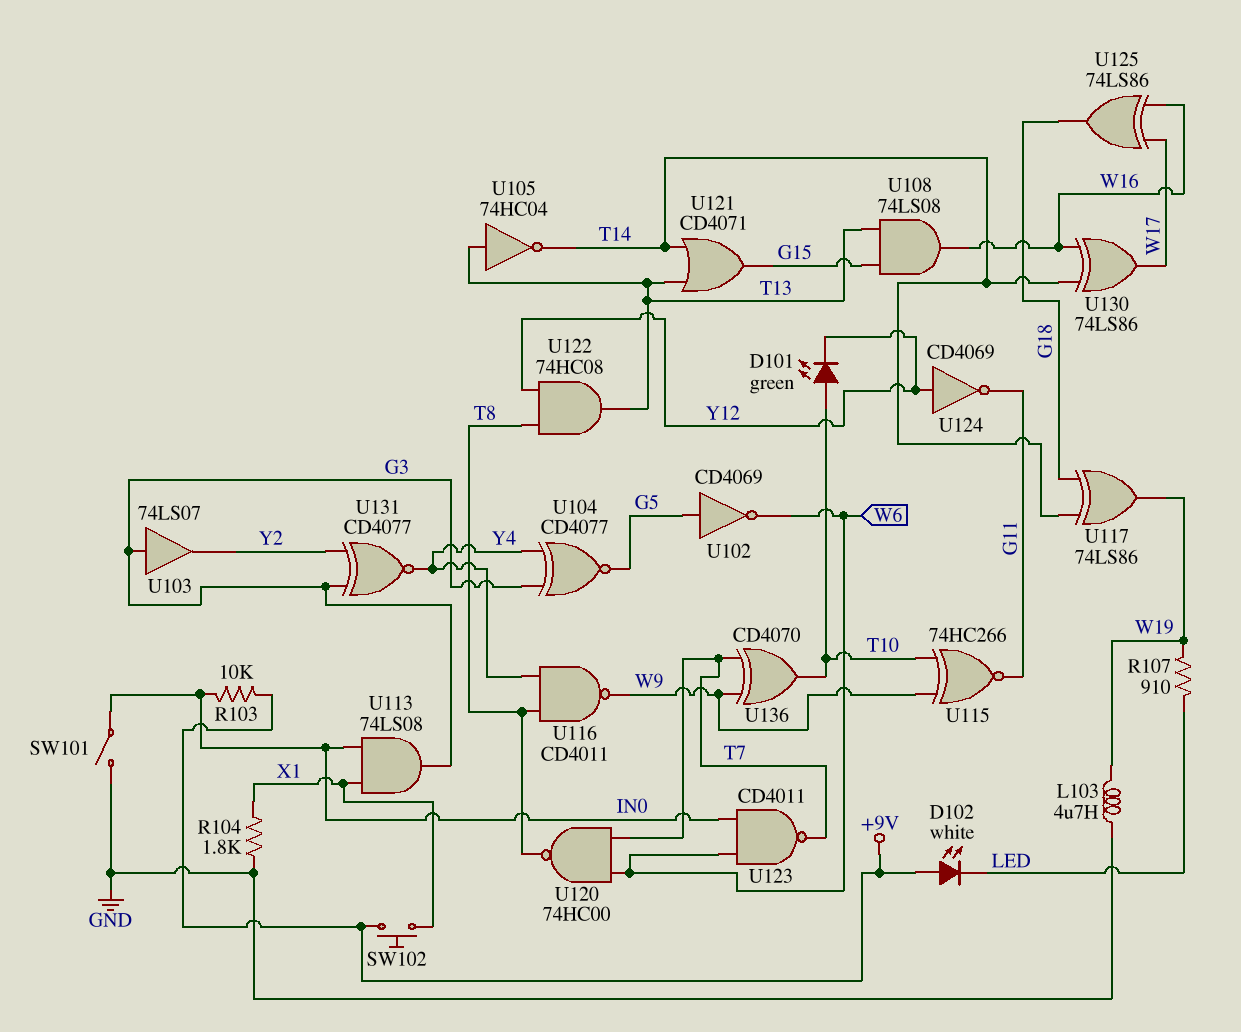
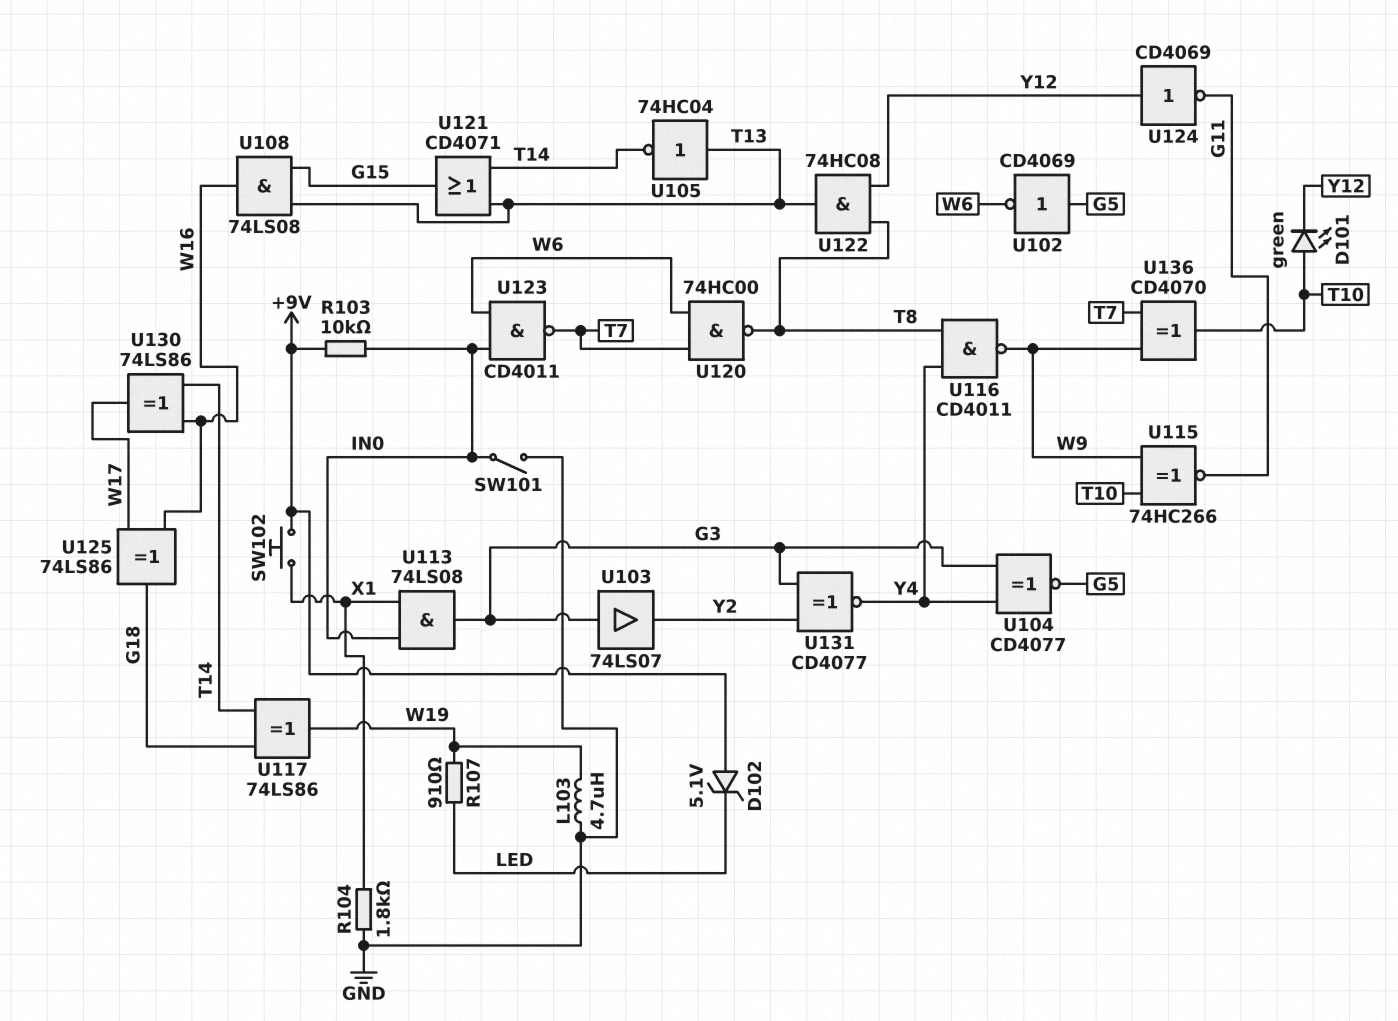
D102: LED white (A +9V, K LED) -> zener 5.1V (A +9V, K LED)

